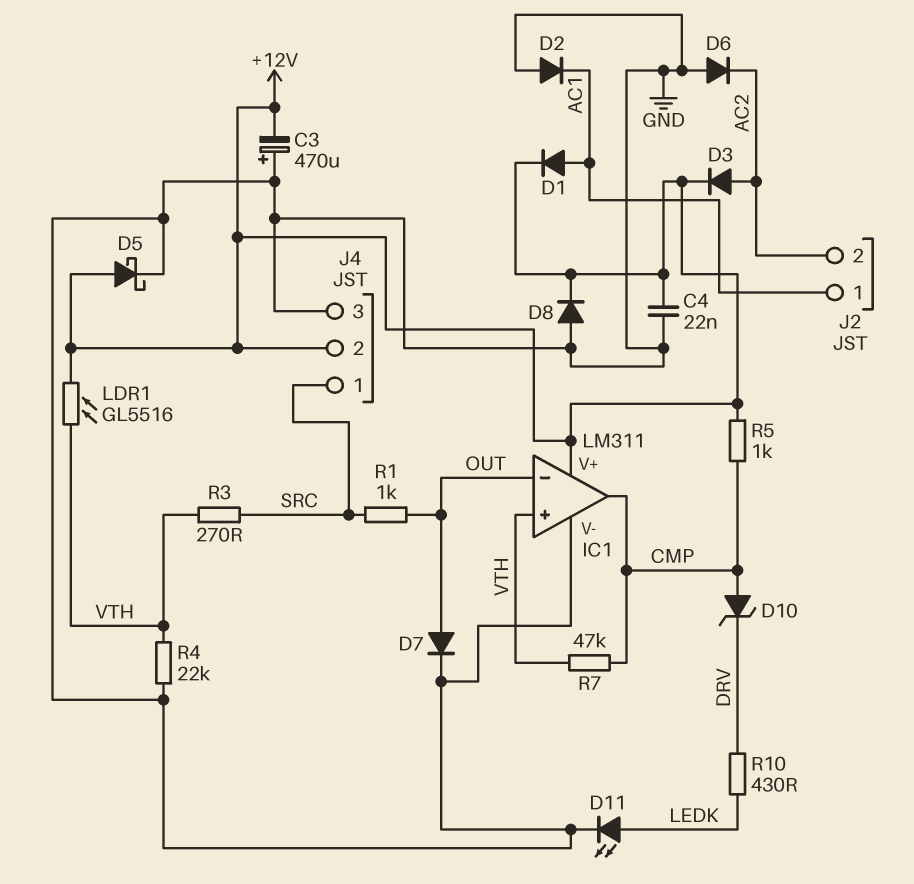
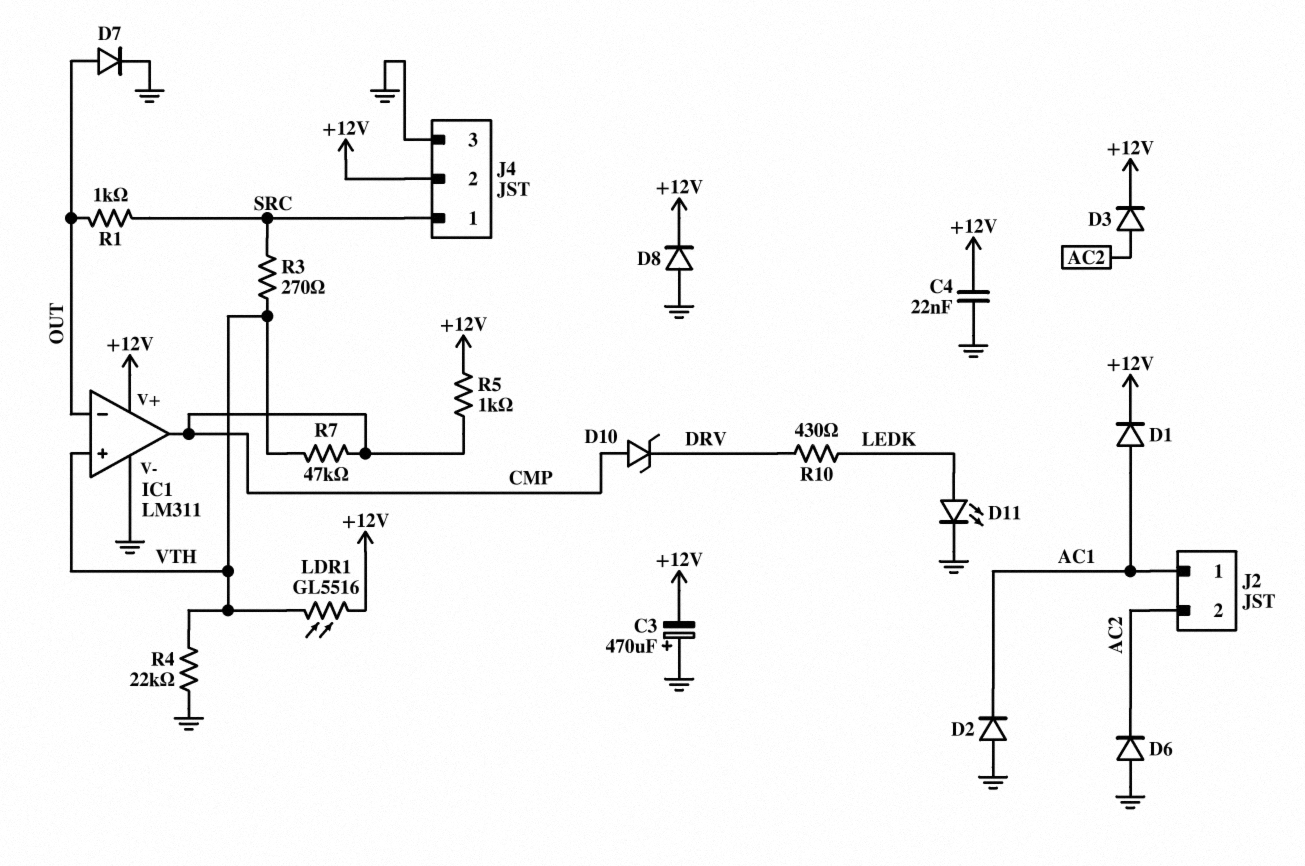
D5: schottky (A +12V, K GND) -> none

